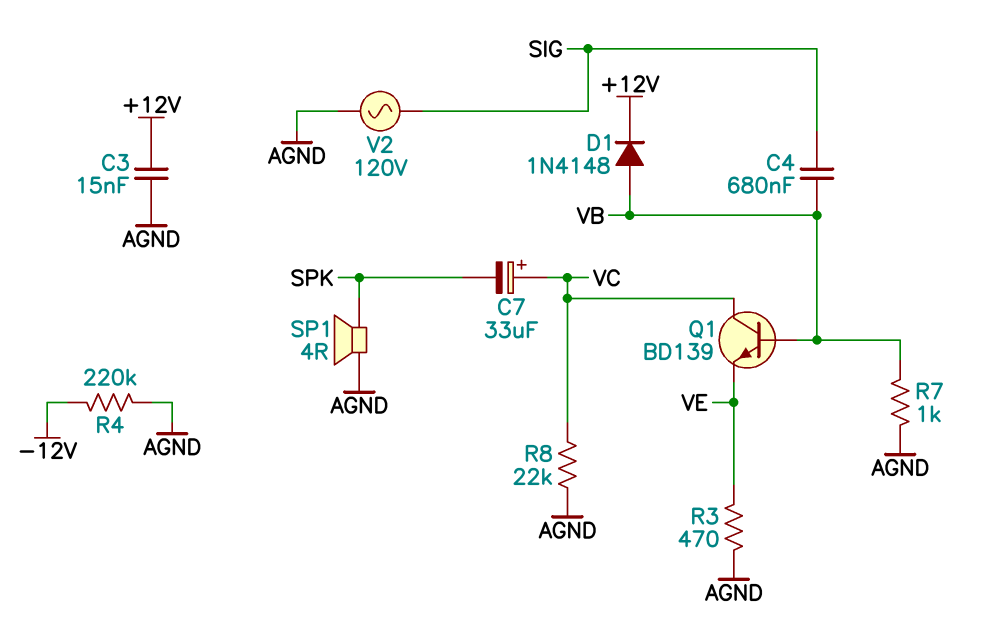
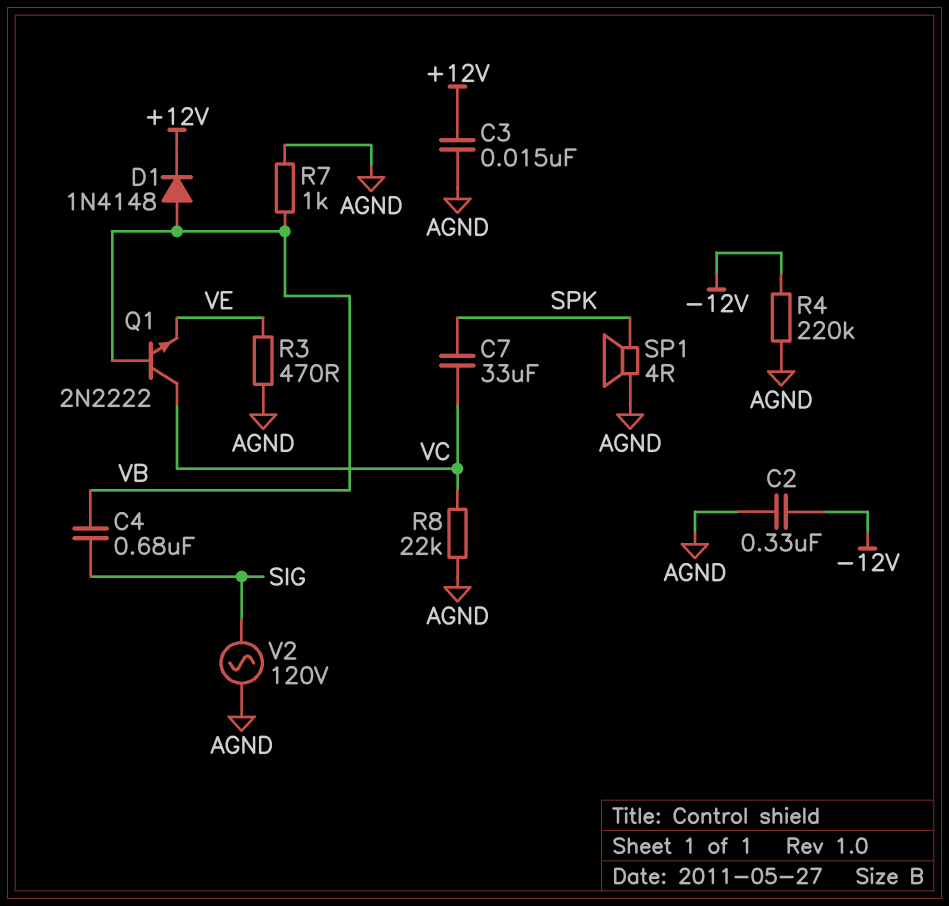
C2: none -> 330nF (-12V, AGND)
C7: 33uF (plus VC, minus SPK) -> 33uF (SPK, VC)
Q1: NPN BD139 (B VB, C VC, E VE) -> NPN 2N2222 (B VB, C VC, E VE)

